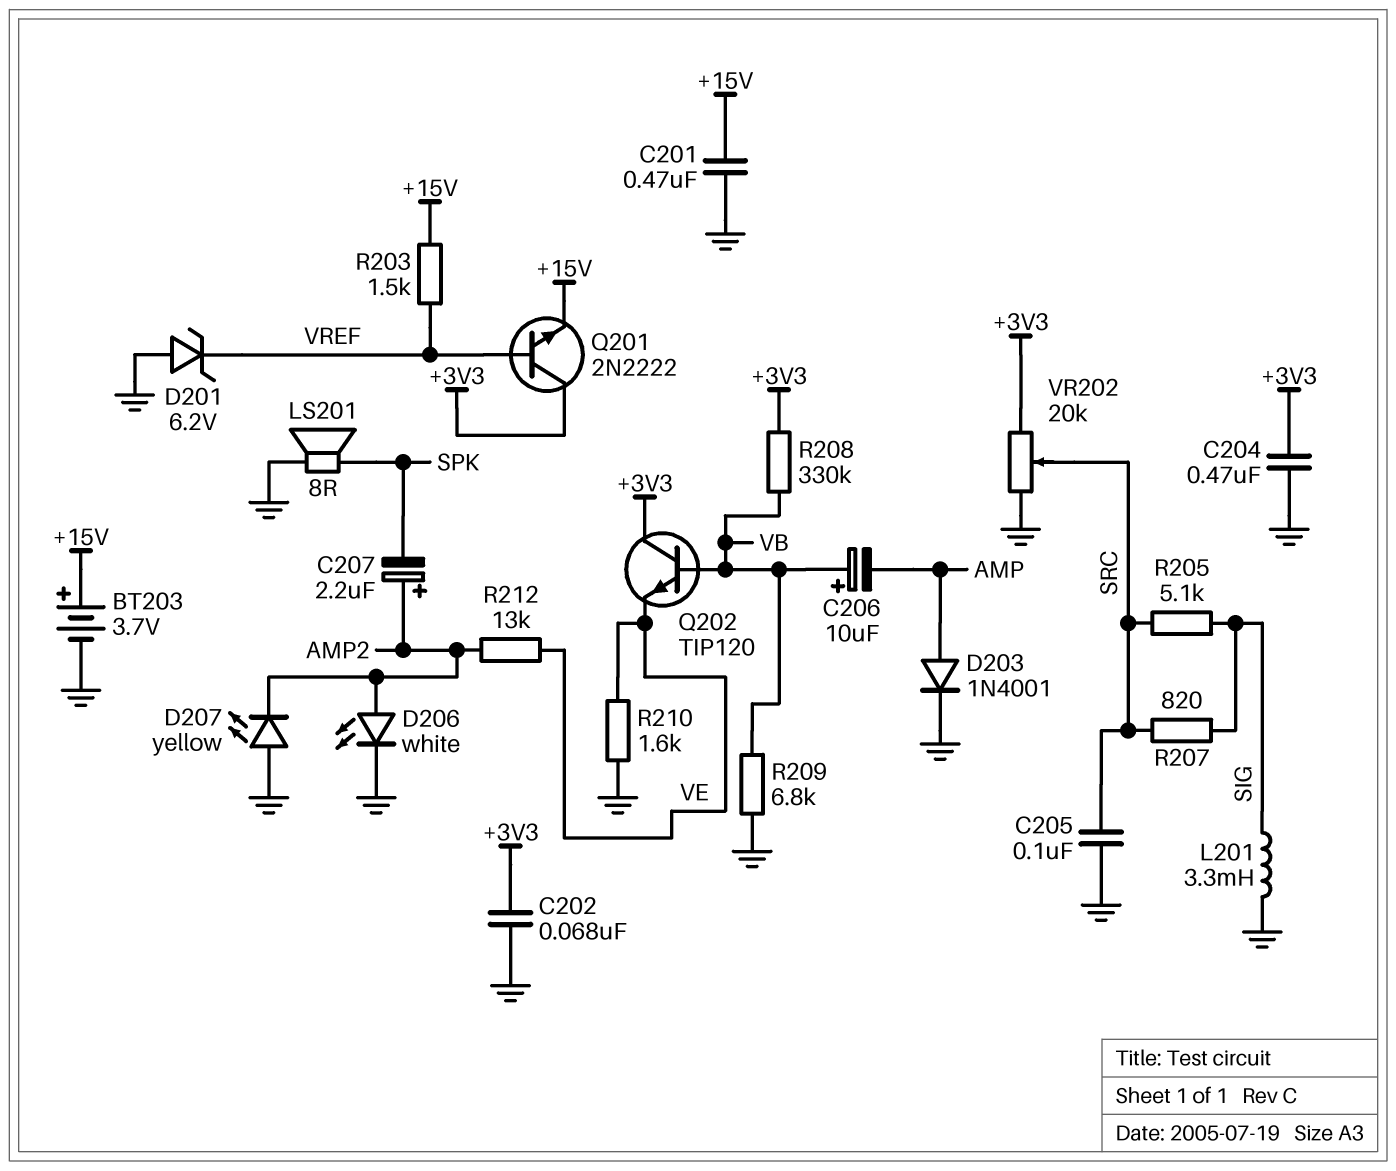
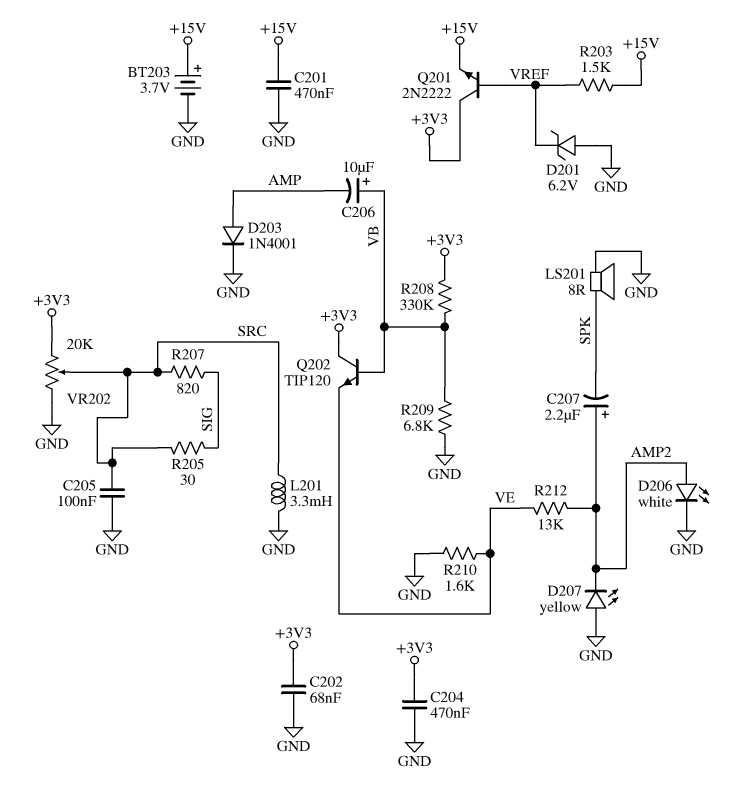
L201: 3.3mH (GND, SIG) -> 3.3mH (GND, SRC)
R205: 5.1k (SIG, SRC) -> 30 (SIG, SRC)

